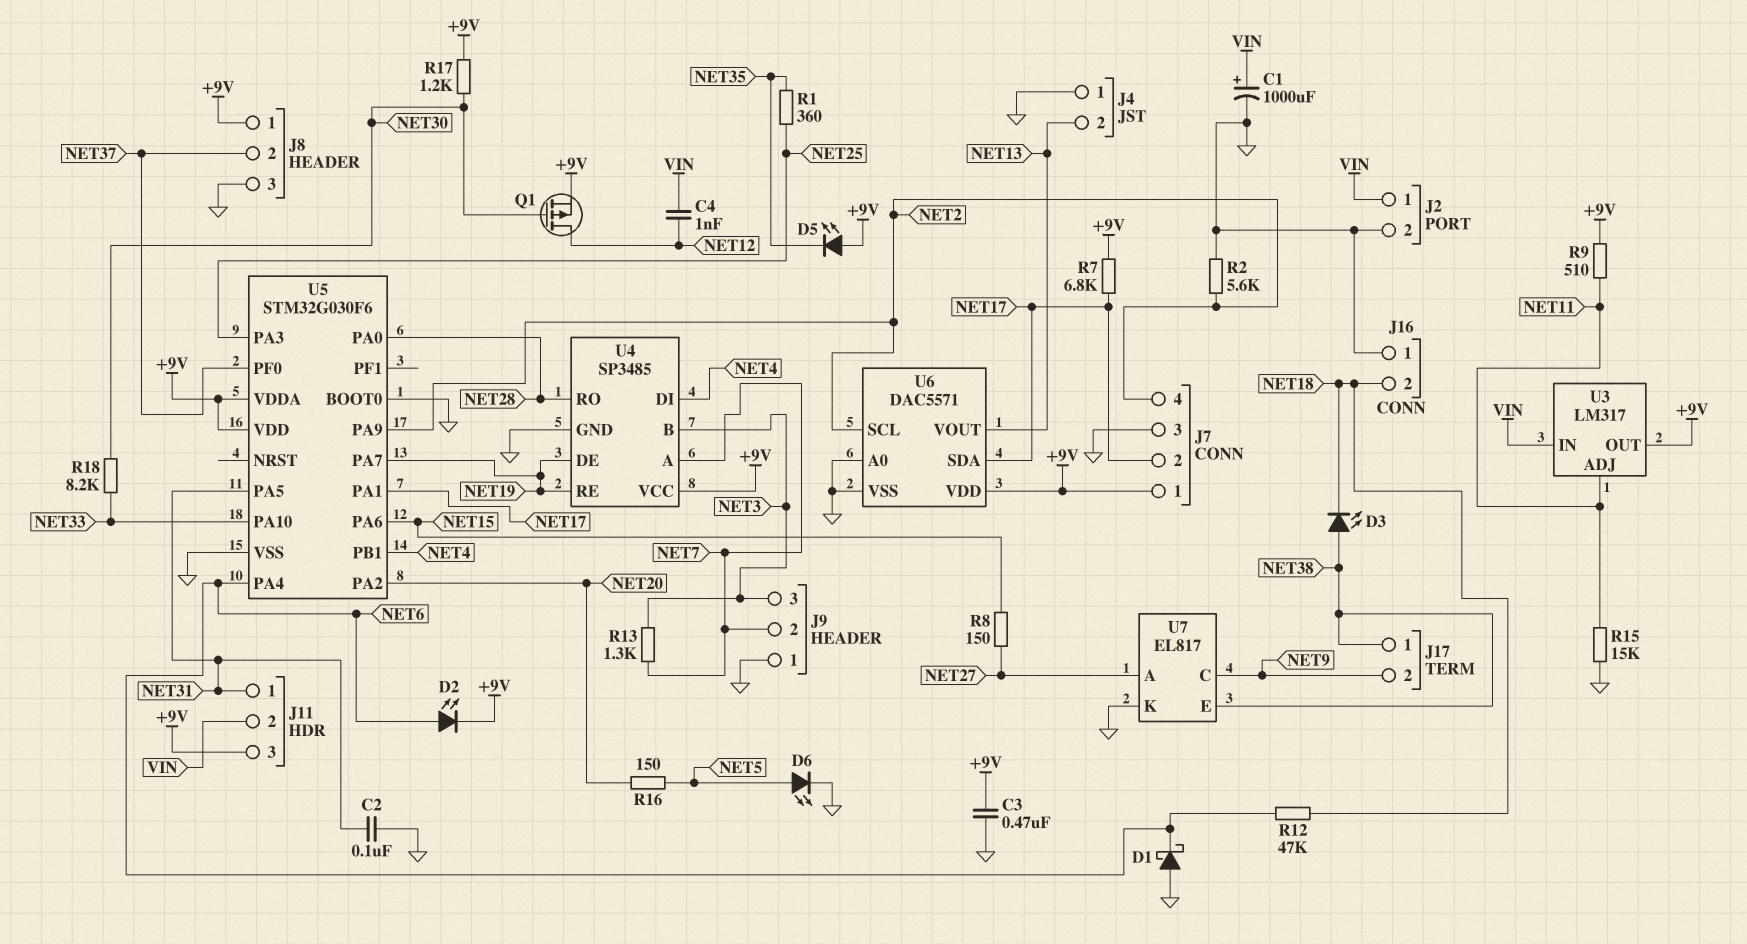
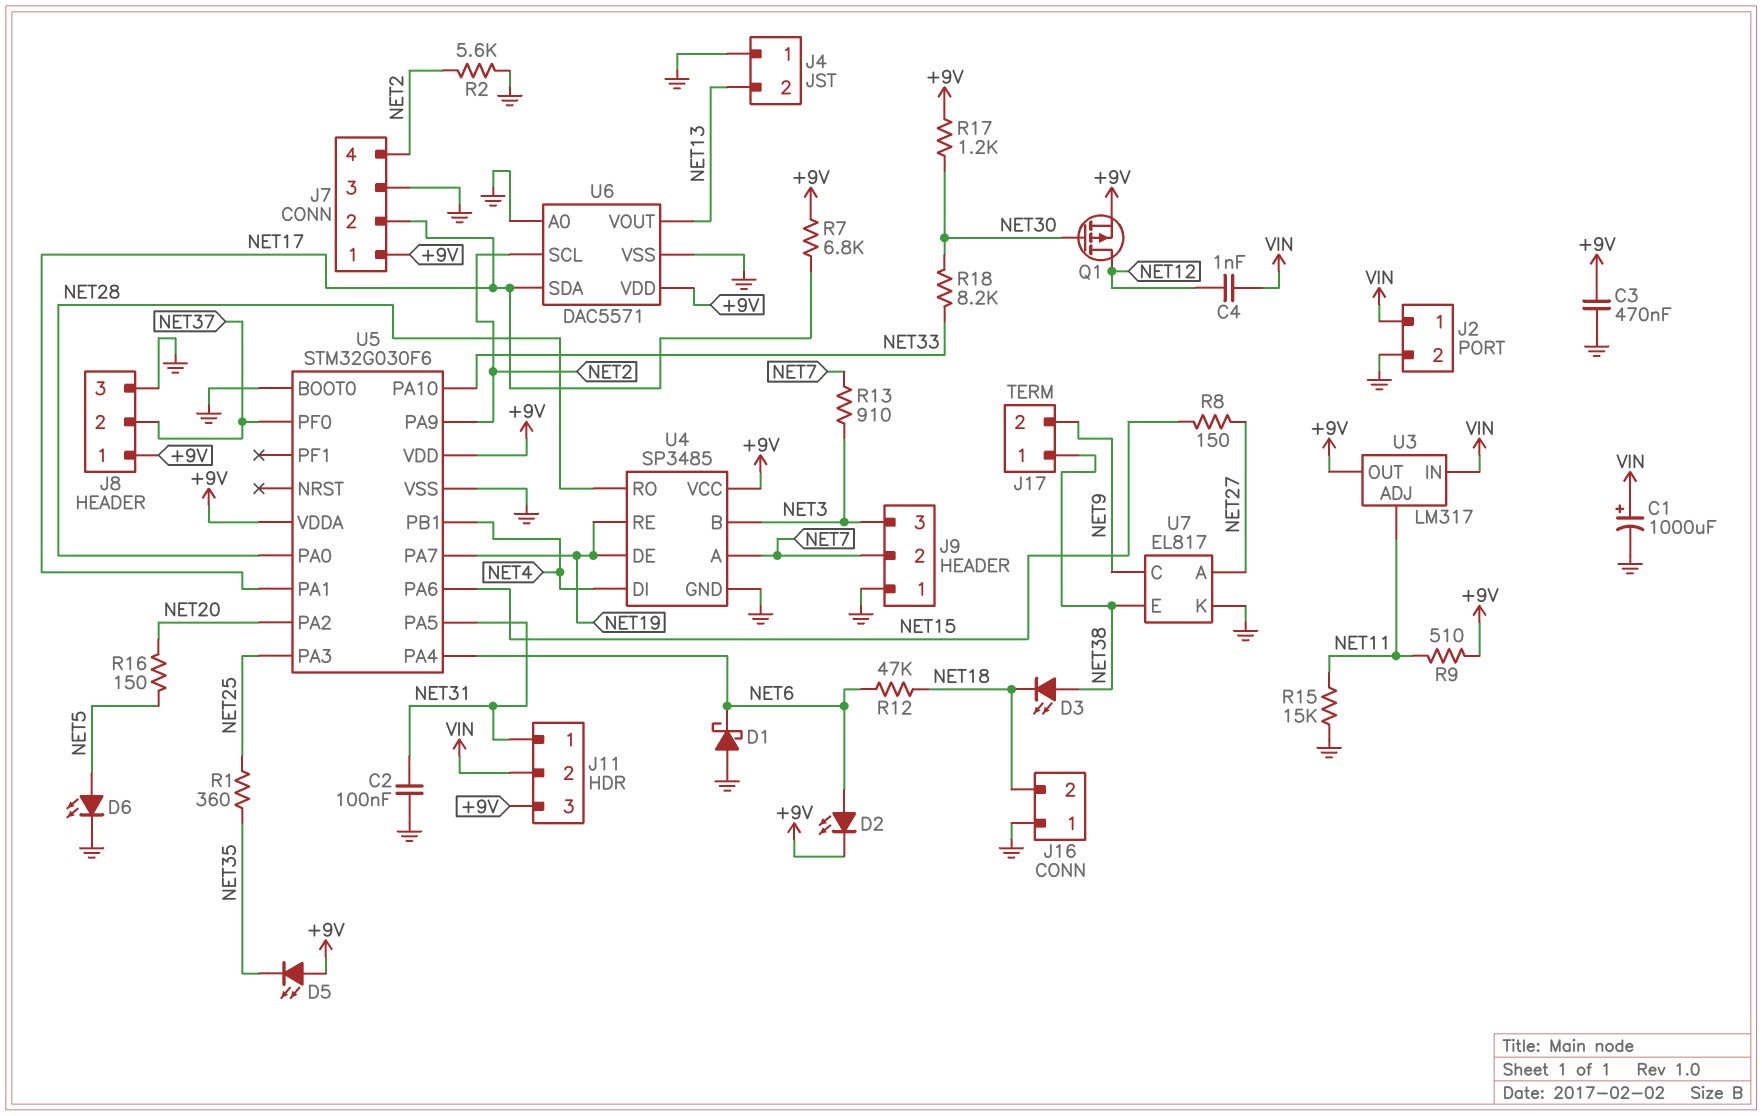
R13: 1.3k (NET3, NET7) -> 910 (NET3, NET7)

